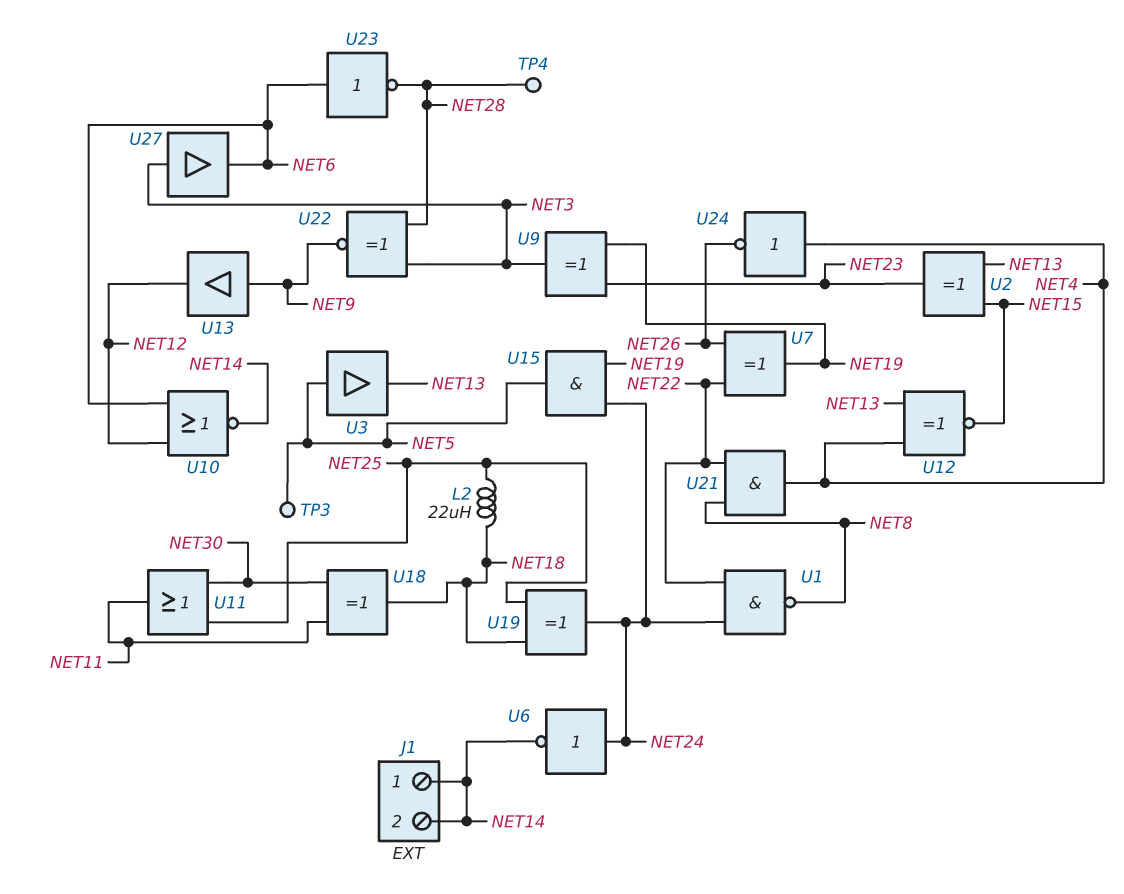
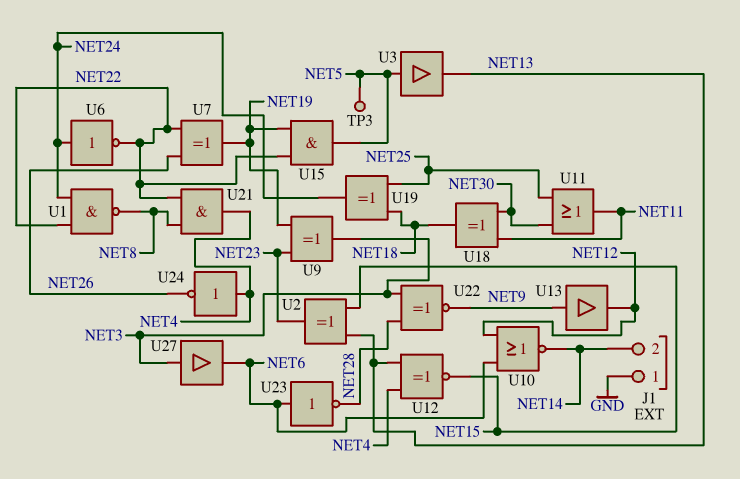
J1 pin 1: NET14 -> GND
L2: 22uH (NET18, NET25) -> none
TP4: test point (NET28) -> none
U6: NOT (in NET24, out NET14) -> NOT (in NET24, out NET22)
U15: AND (in NET19, in NET24, out NET5) -> AND (in NET19, in NET22, out NET5)

